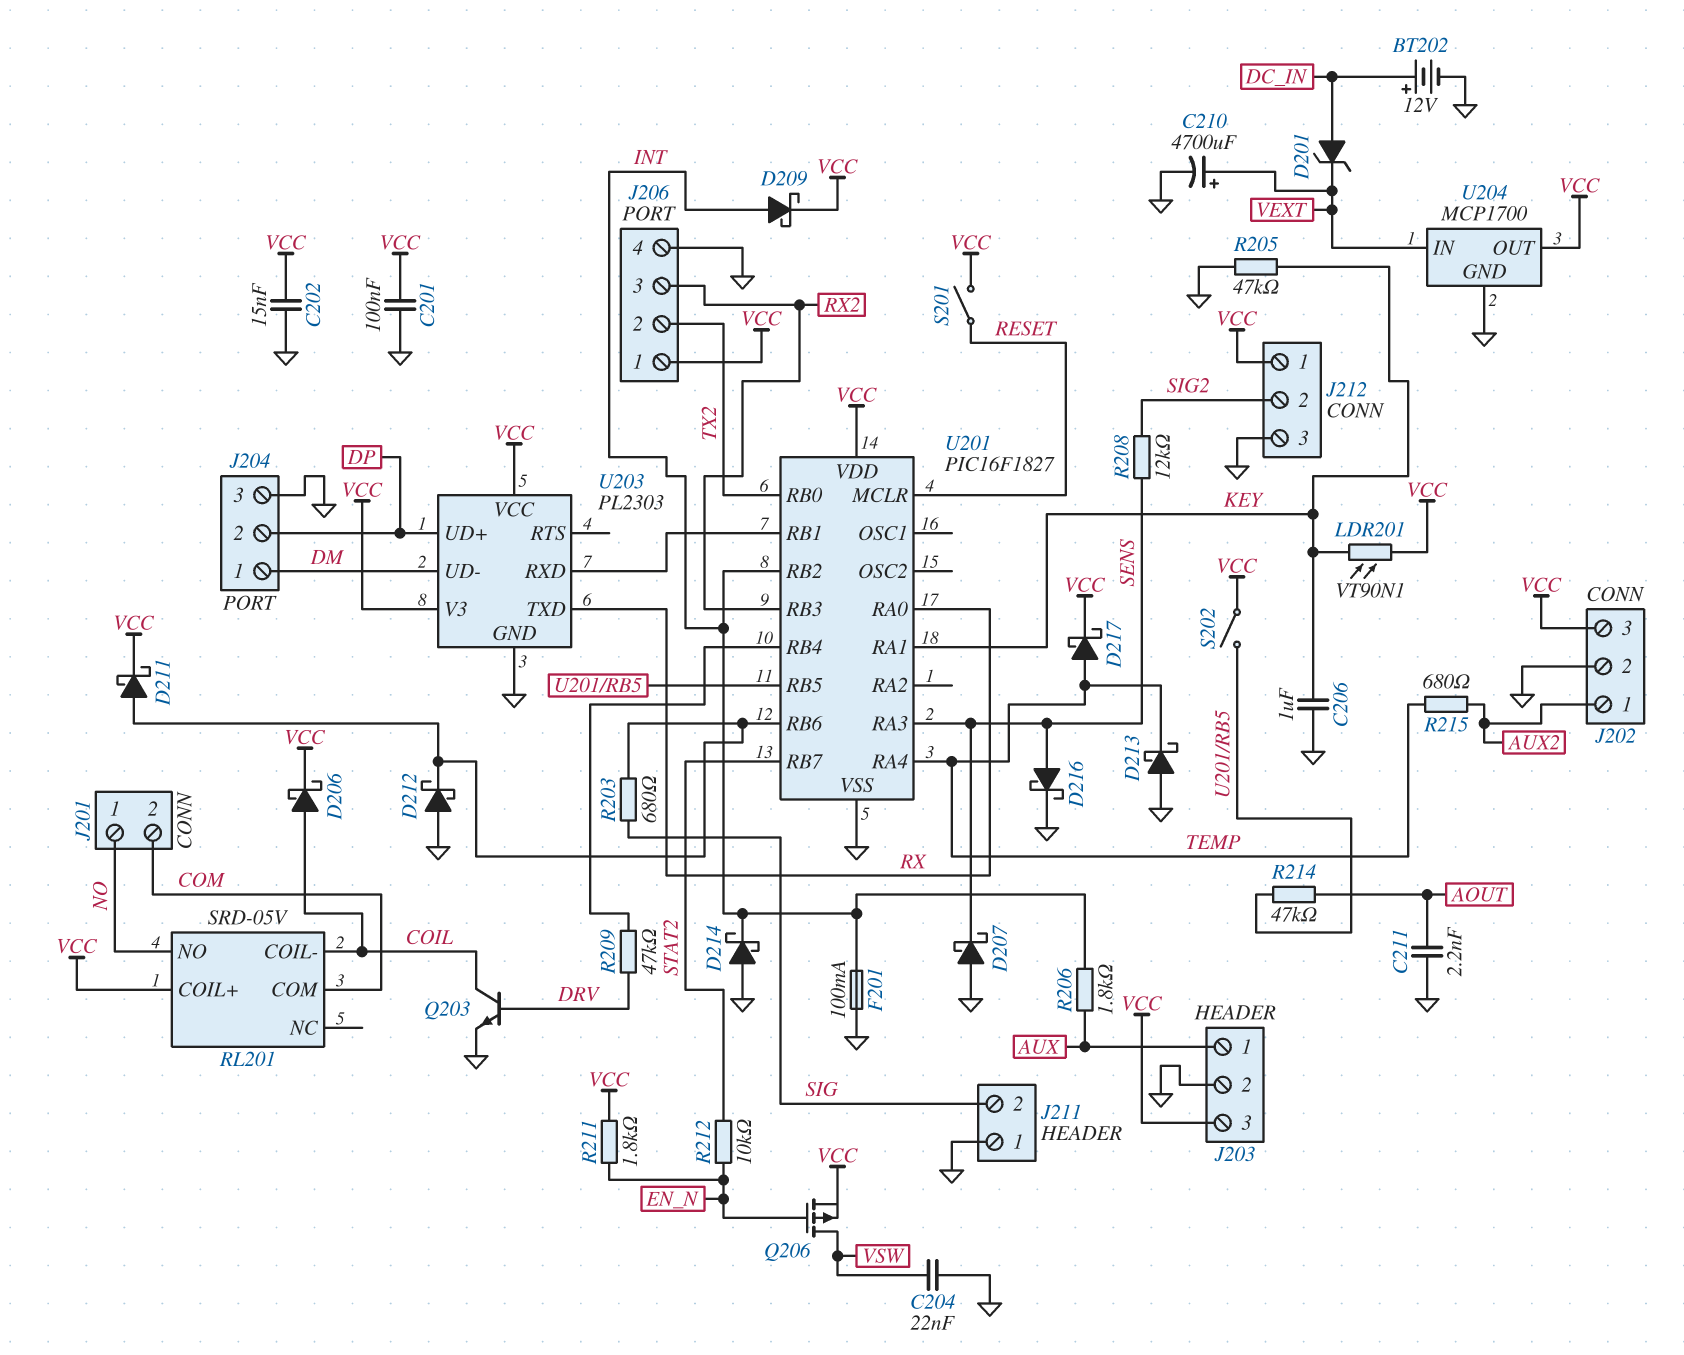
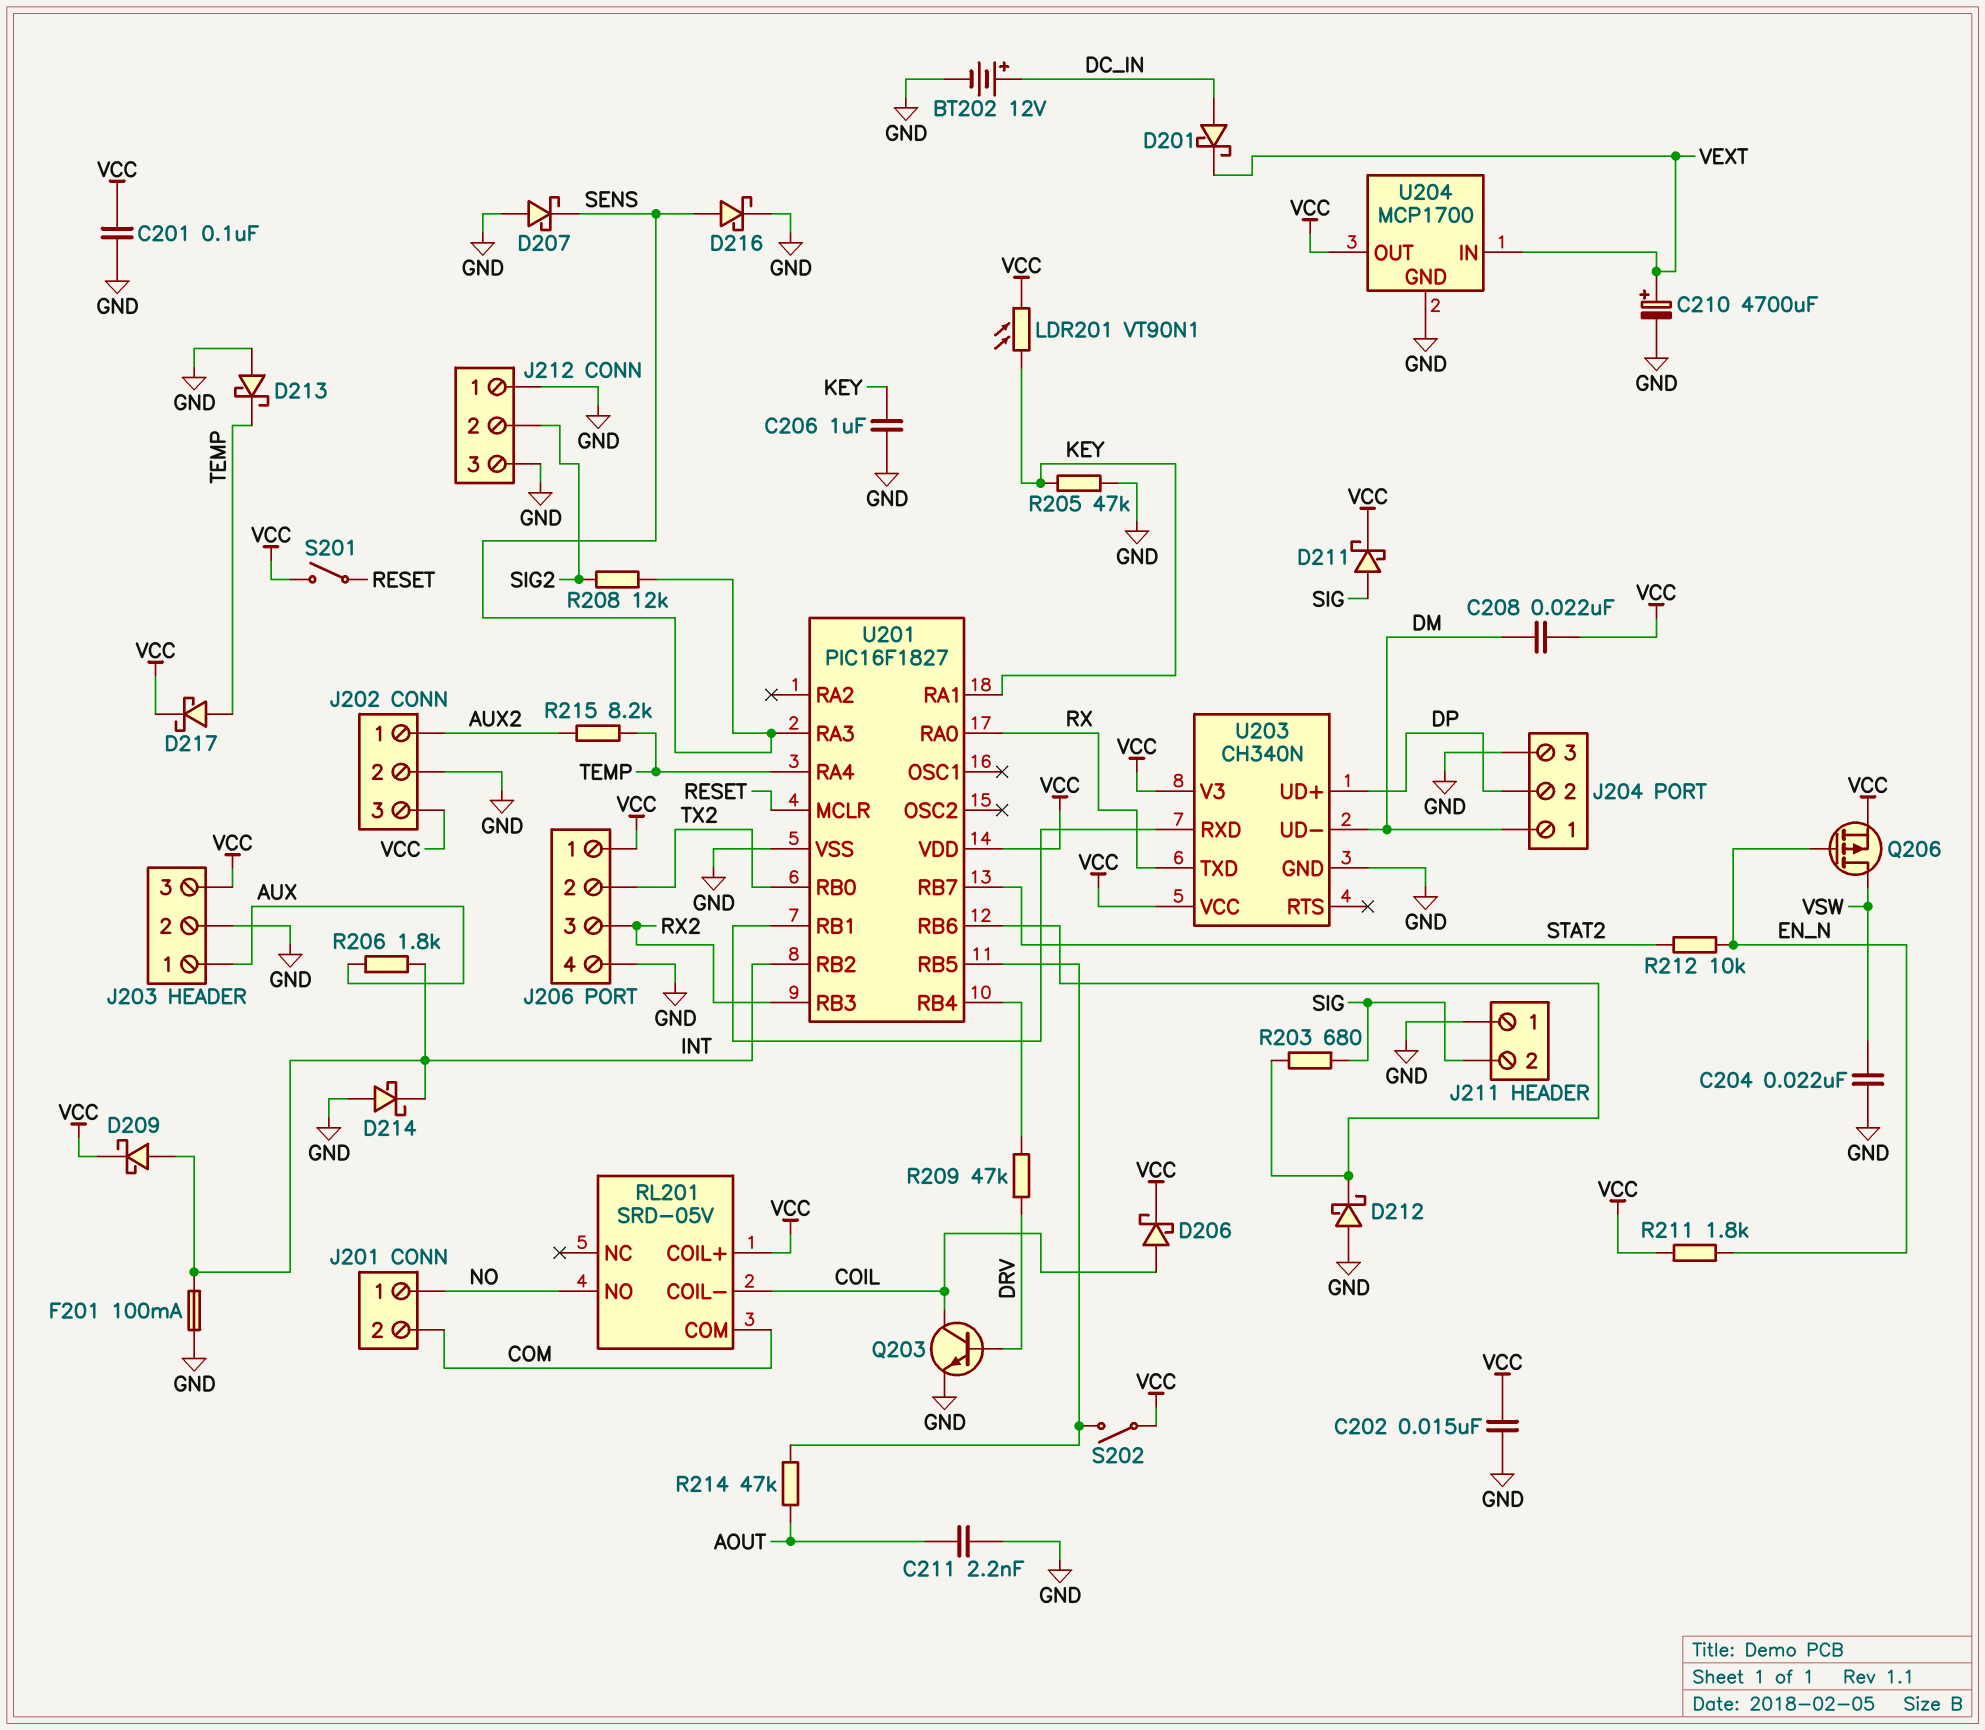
C208: none -> 22nF (DM, VCC)
D201: zener (A DC_IN, K VEXT) -> schottky (A DC_IN, K VEXT)
D211: schottky (A U201/RB6, K VCC) -> schottky (A SIG, K VCC)
J212 pin 1: VCC -> GND
R215: 680 (AUX2, TEMP) -> 8.2k (AUX2, TEMP)
U203: PL2303 -> CH340N

